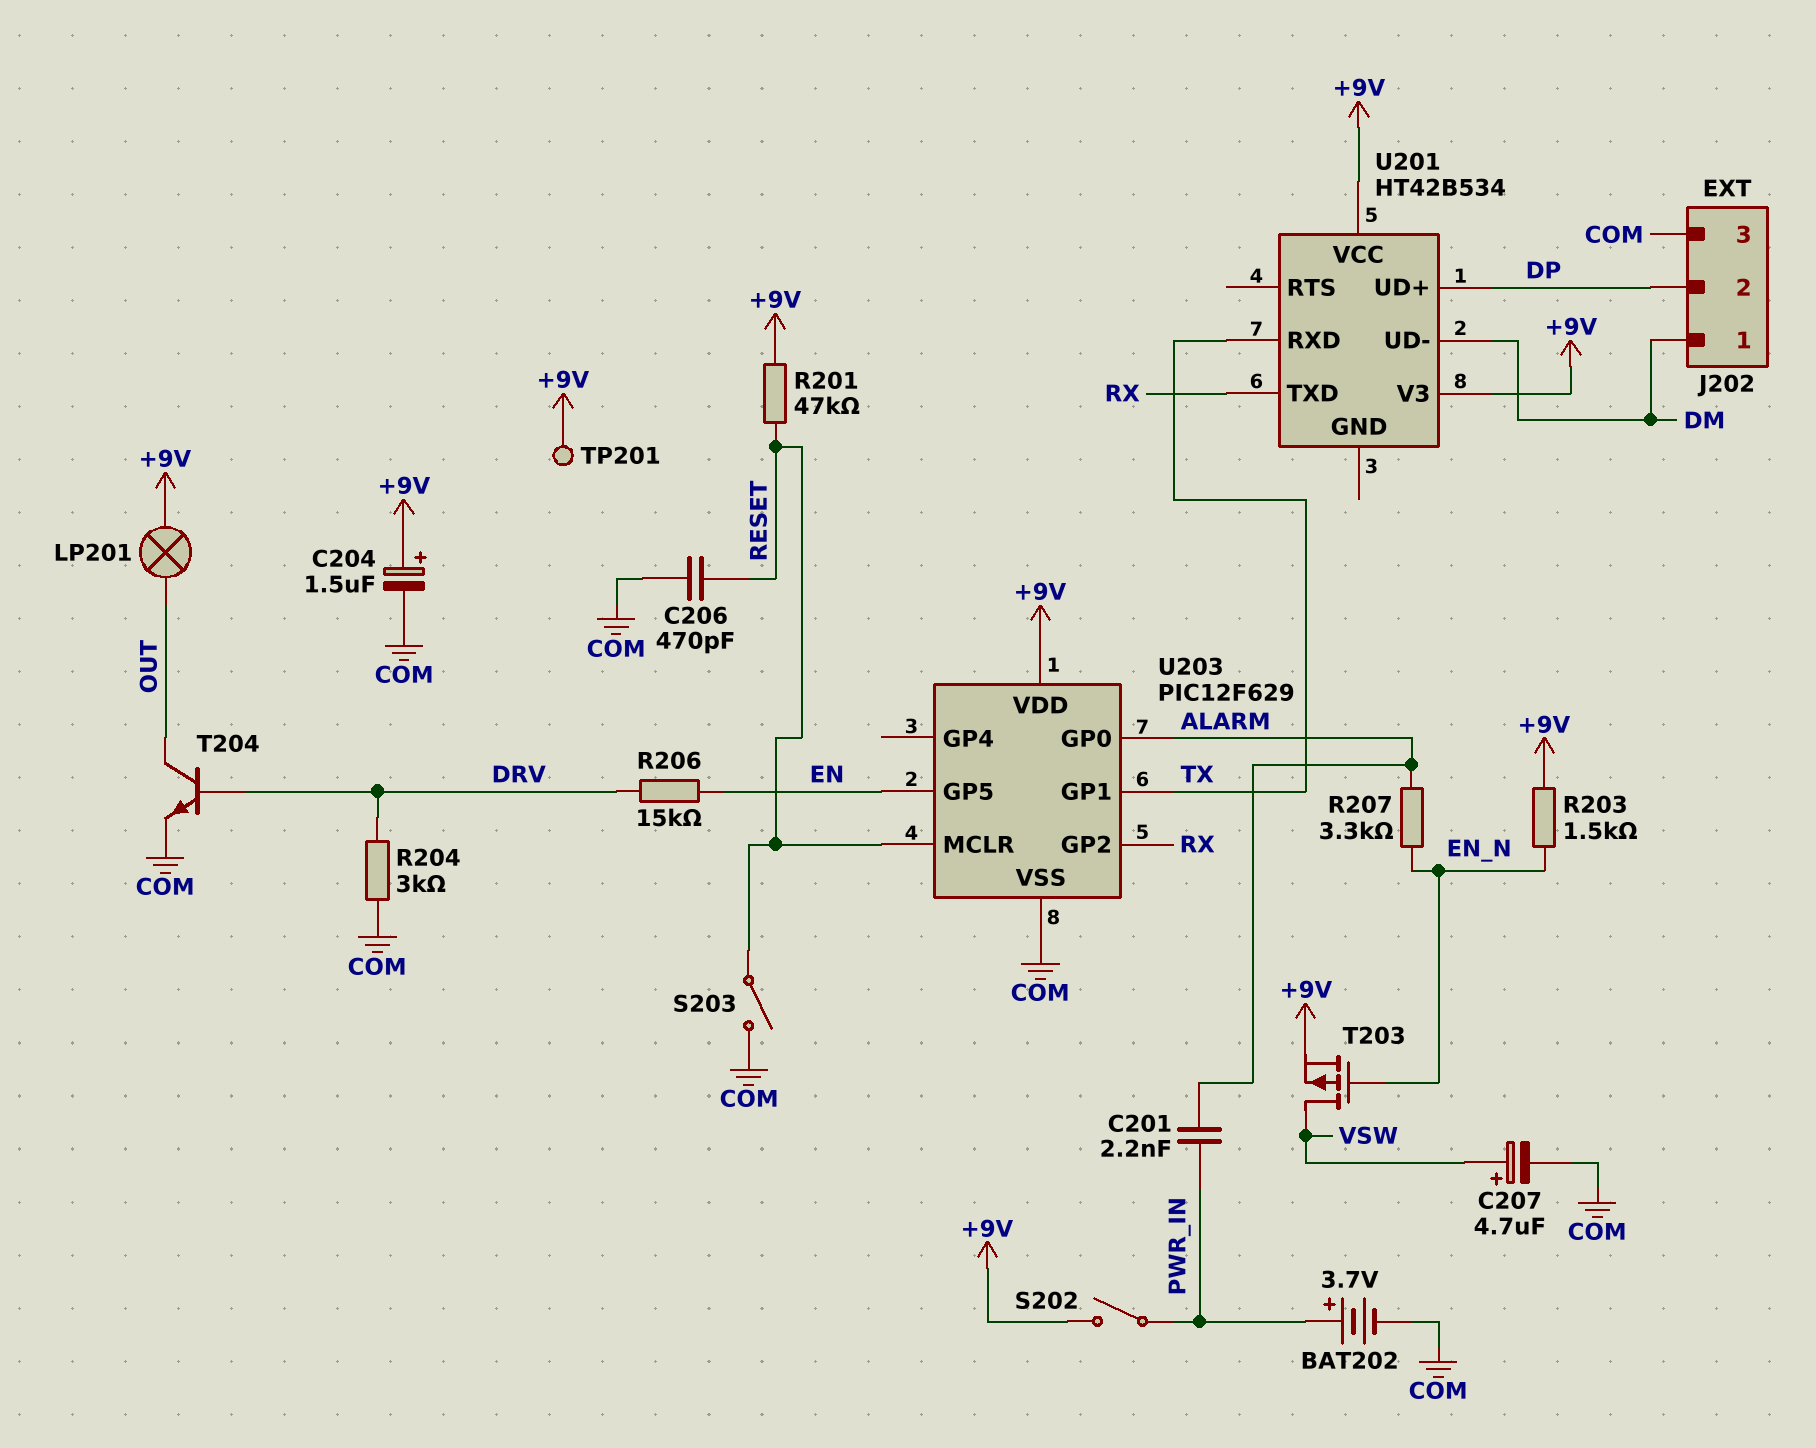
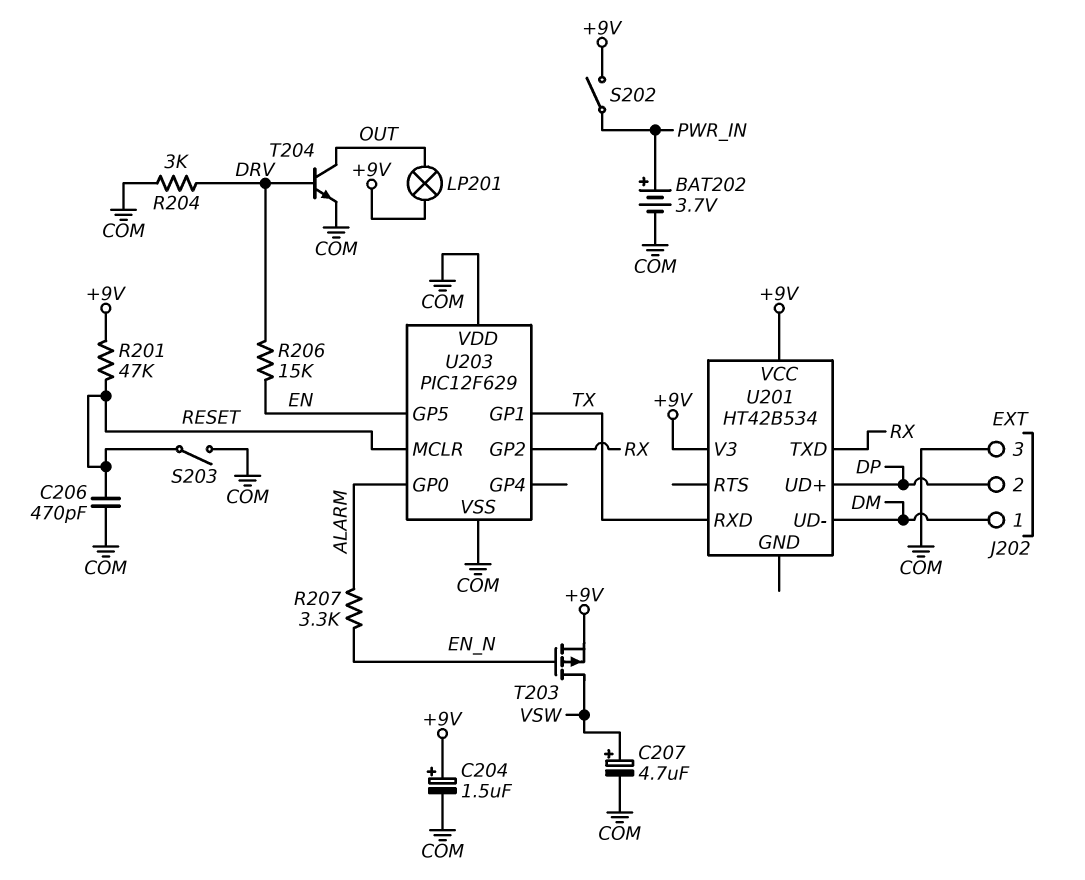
C201: 2.2nF (ALARM, PWR_IN) -> none
R203: 1.5k (+9V, EN_N) -> none
TP201: test point (+9V) -> none
U203 pin VDD: +9V -> COM

